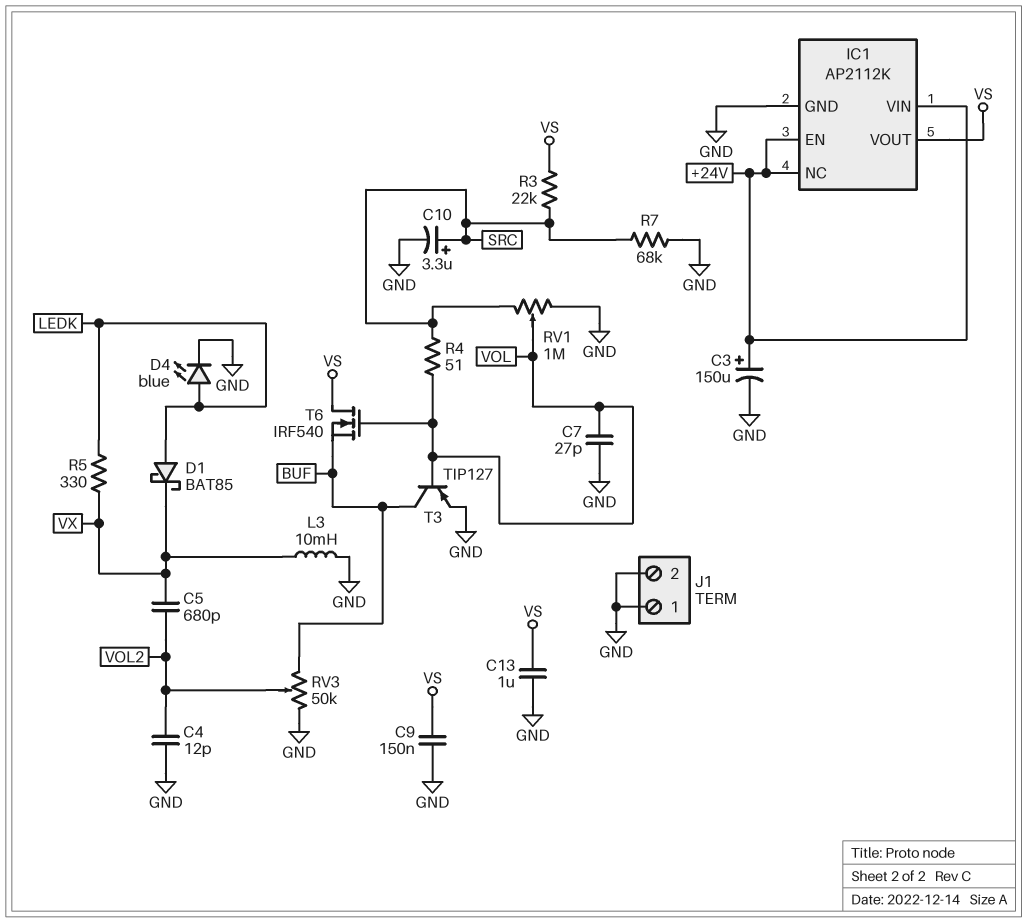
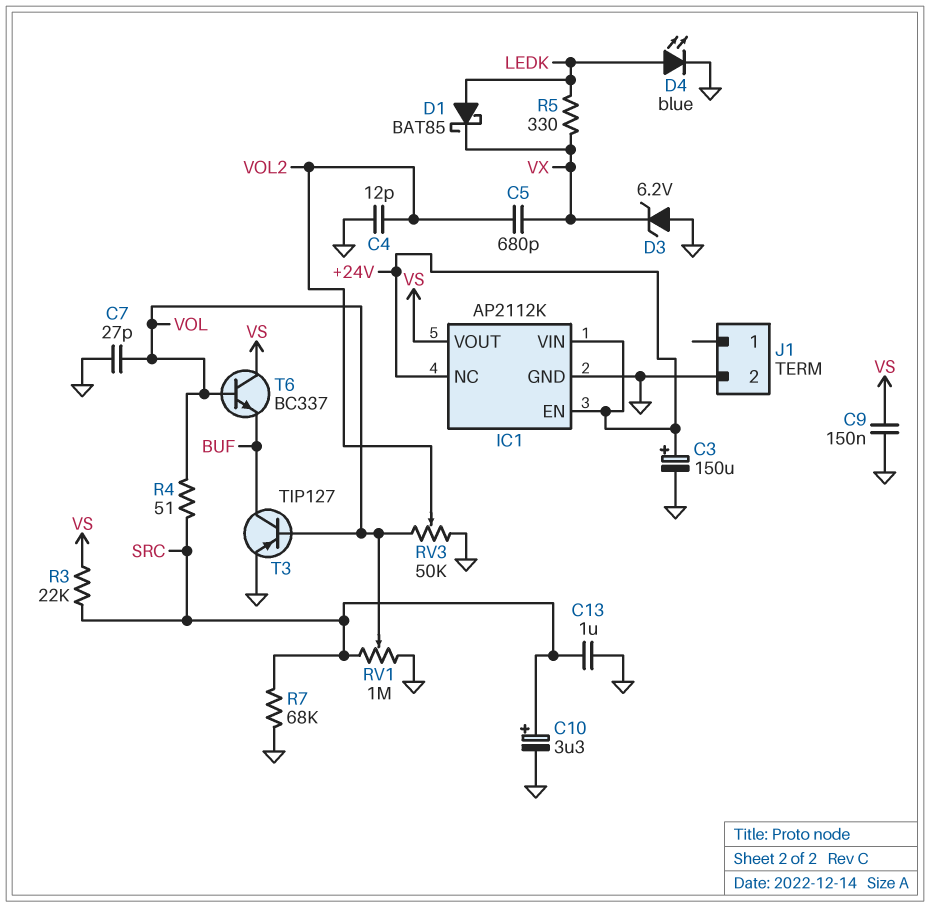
C13: 1uF (GND, VS) -> 1uF (GND, SRC)
D3: none -> zener 6.2V (A GND, K VX)
J1 pin 1: GND -> none
L3: 10mH (GND, VX) -> none
RV3: 50k (BUF, GND, wiper VOL2) -> 50k (GND, VOL, wiper VOL2)
T6: NMOS IRF540 (G VOL, D VS, S BUF) -> NPN BC337 (B VOL, C VS, E BUF)

